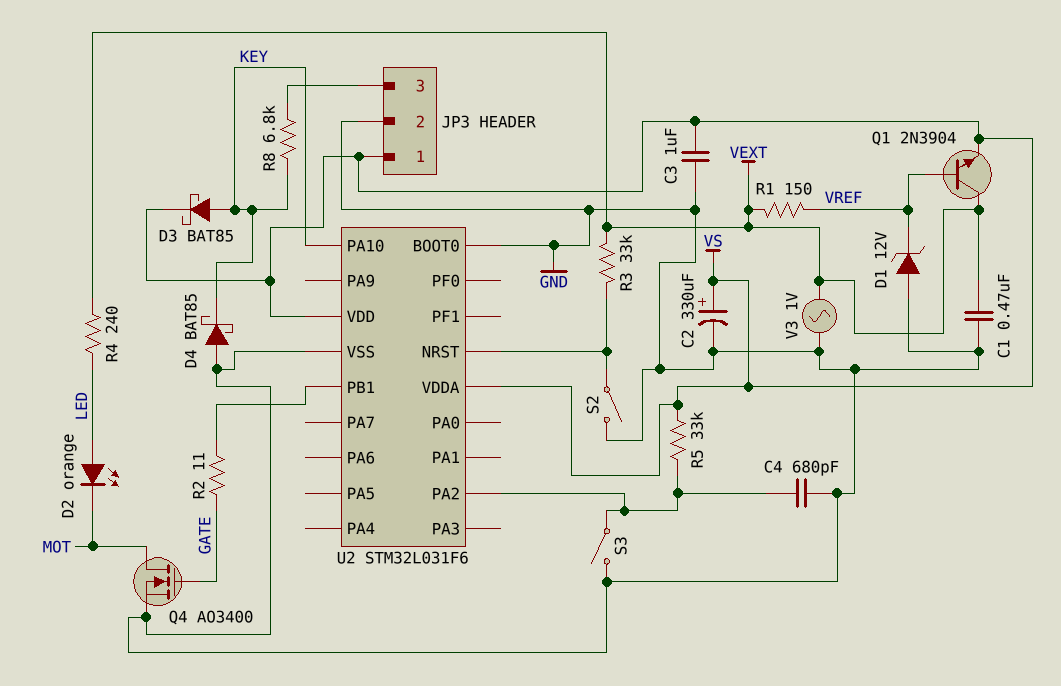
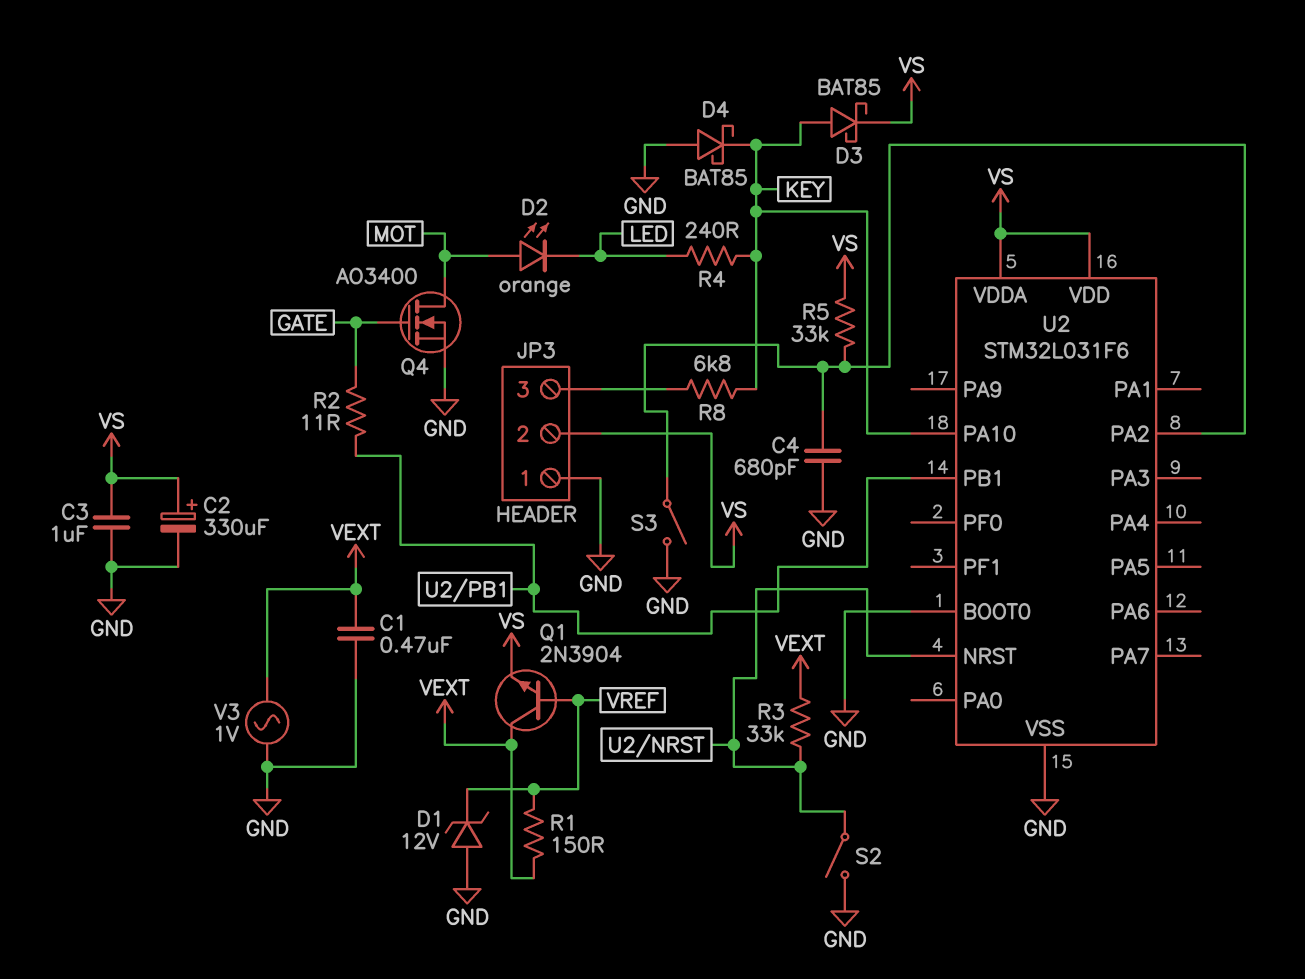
D2: LED orange (A LED, K MOT) -> LED orange (A MOT, K LED)
JP3 pin 1: VS -> GND
JP3 pin 2: GND -> VS
R4: 240 (LED, VEXT) -> 240 (KEY, LED)

